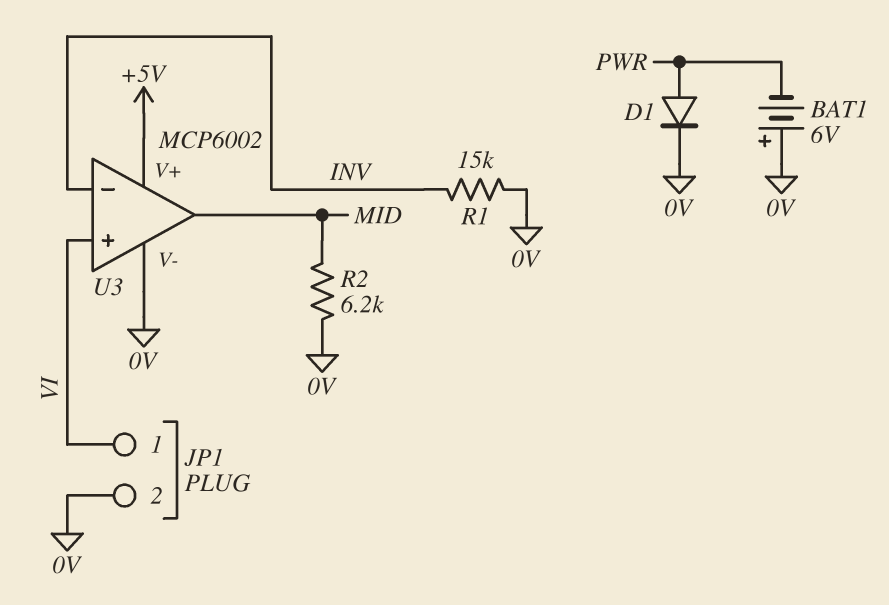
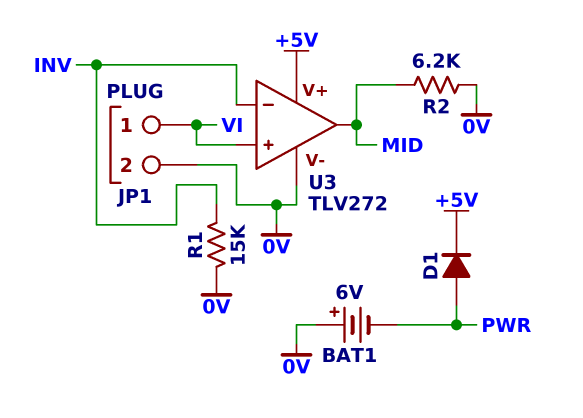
D1: diode (A PWR, K 0V) -> diode (A PWR, K +5V)
U3: MCP6002 -> TLV272

